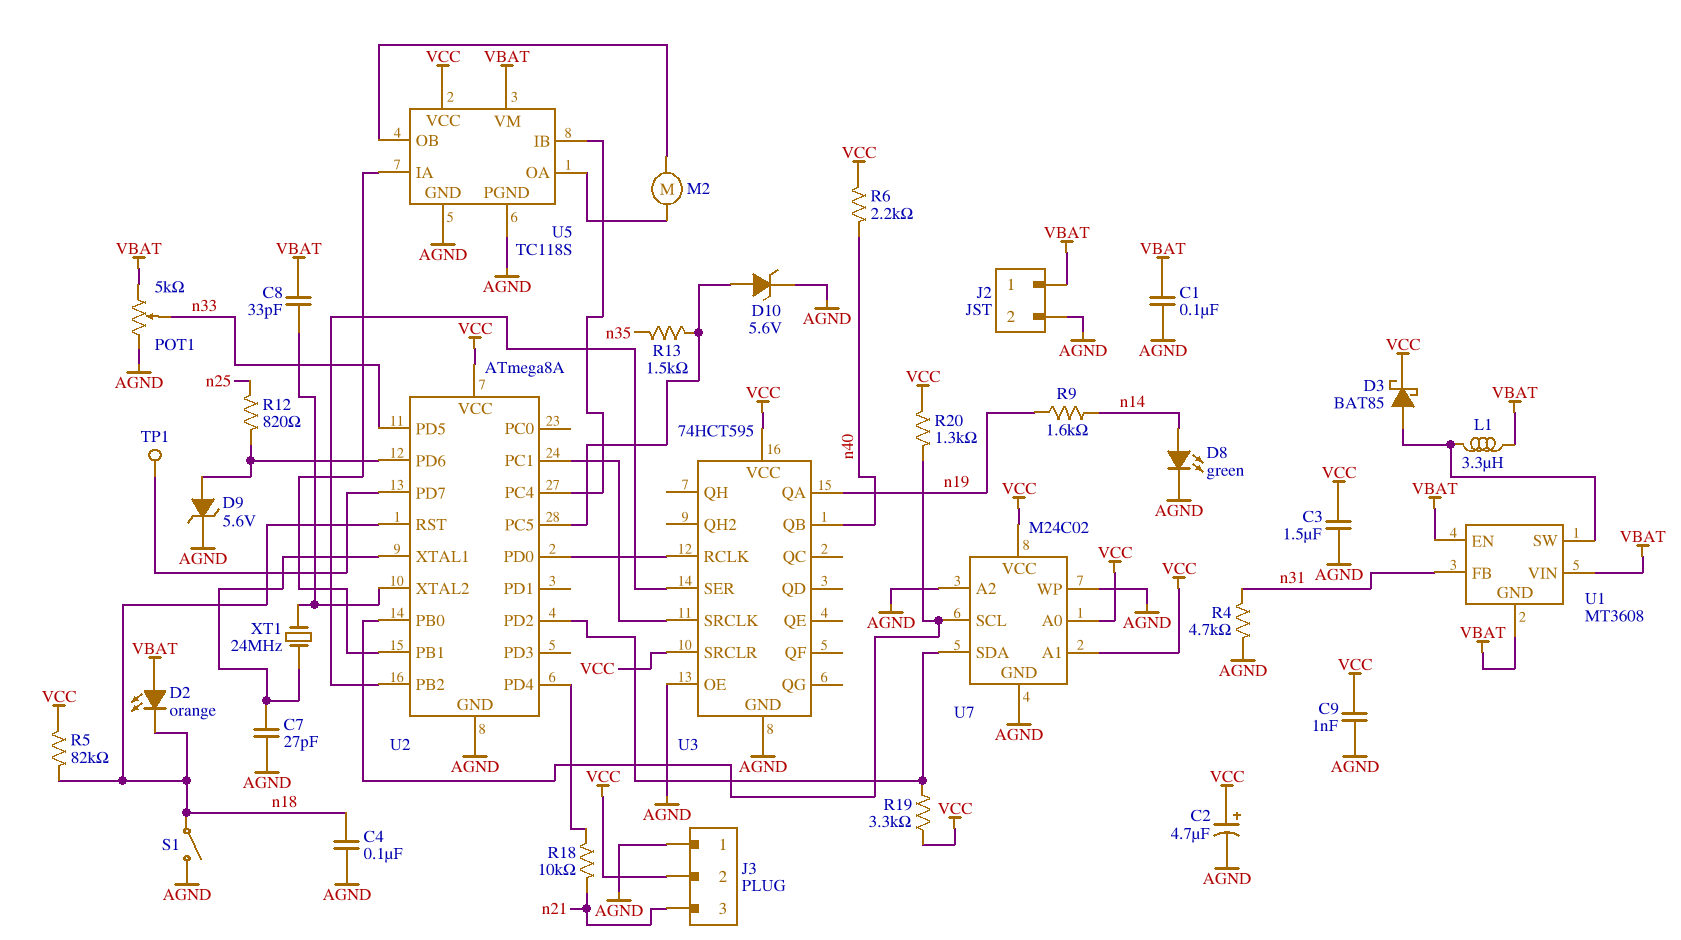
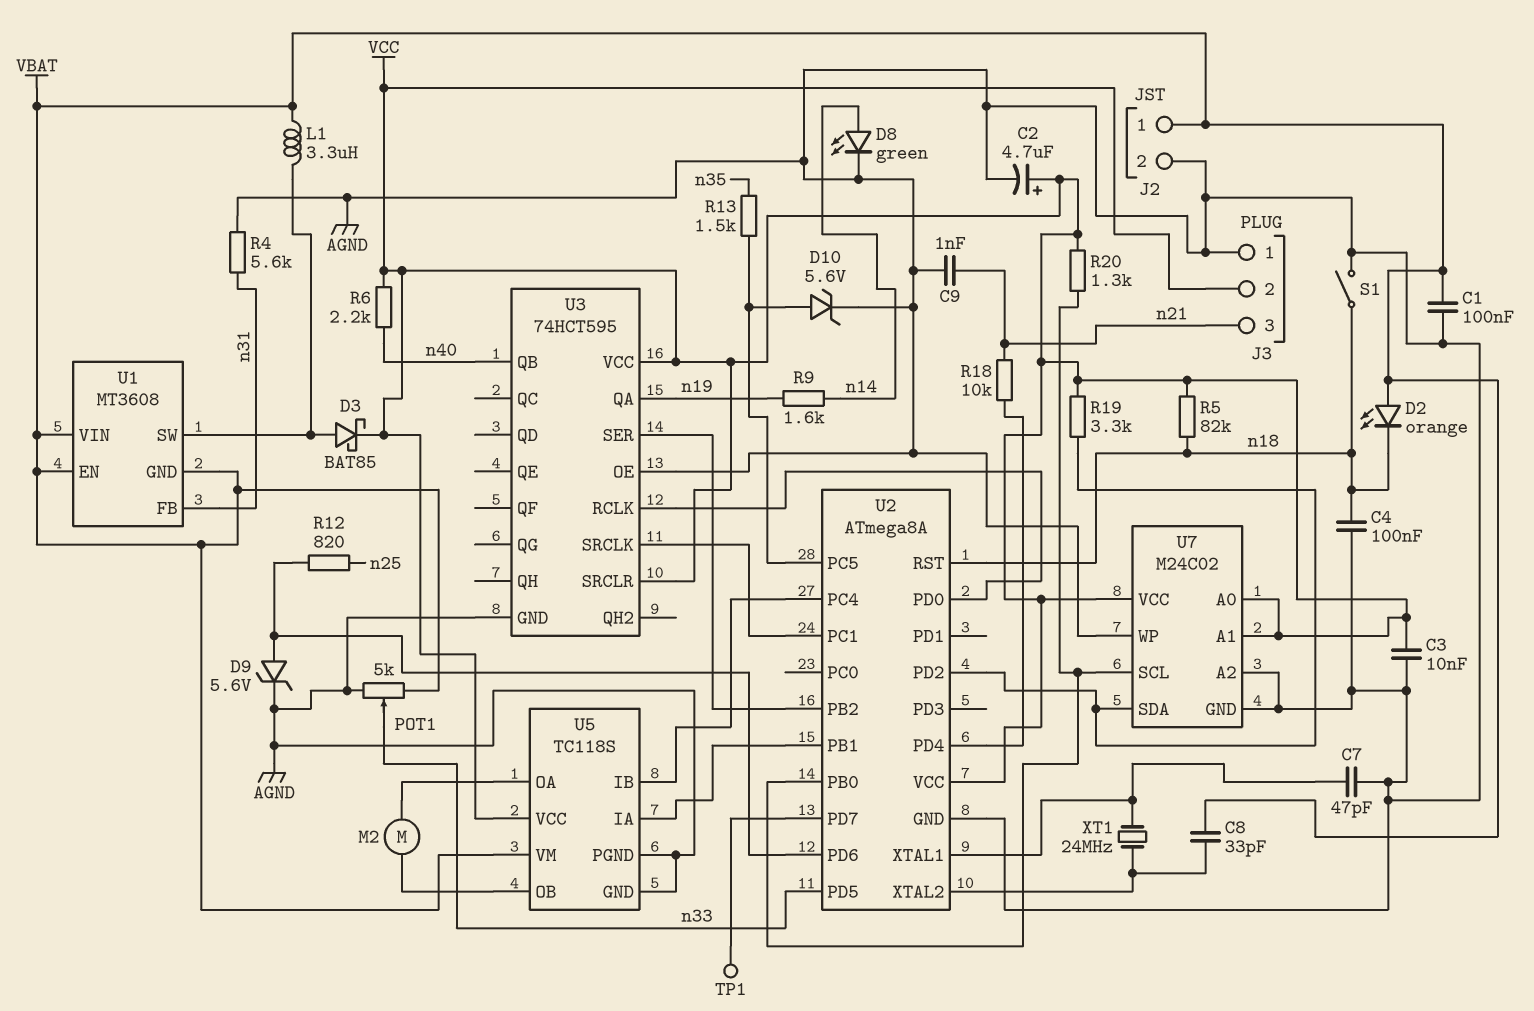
C3: 1.5uF (AGND, VCC) -> 10nF (AGND, VCC)
C7: 27pF (AGND, U2/XTAL1) -> 47pF (AGND, U2/XTAL1)
C9: 1nF (AGND, VCC) -> 1nF (AGND, n21)
R4: 4.7k (AGND, n31) -> 5.6k (AGND, n31)

